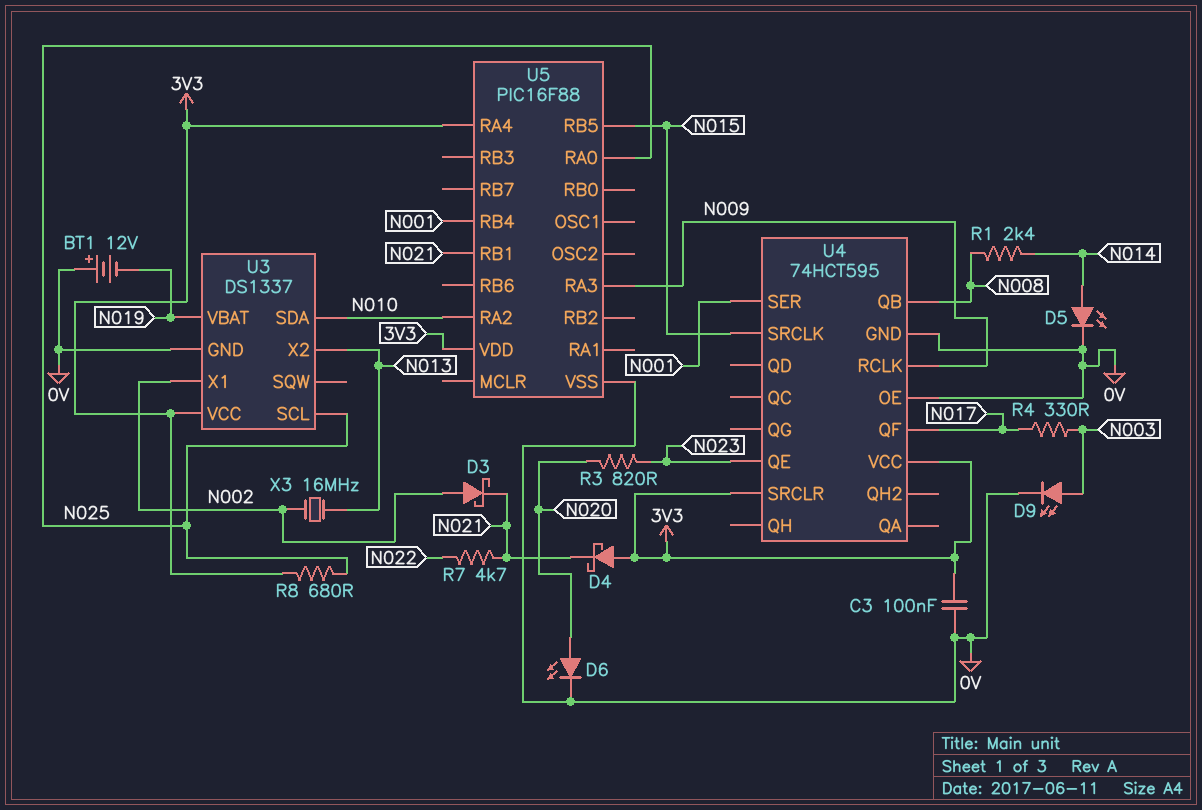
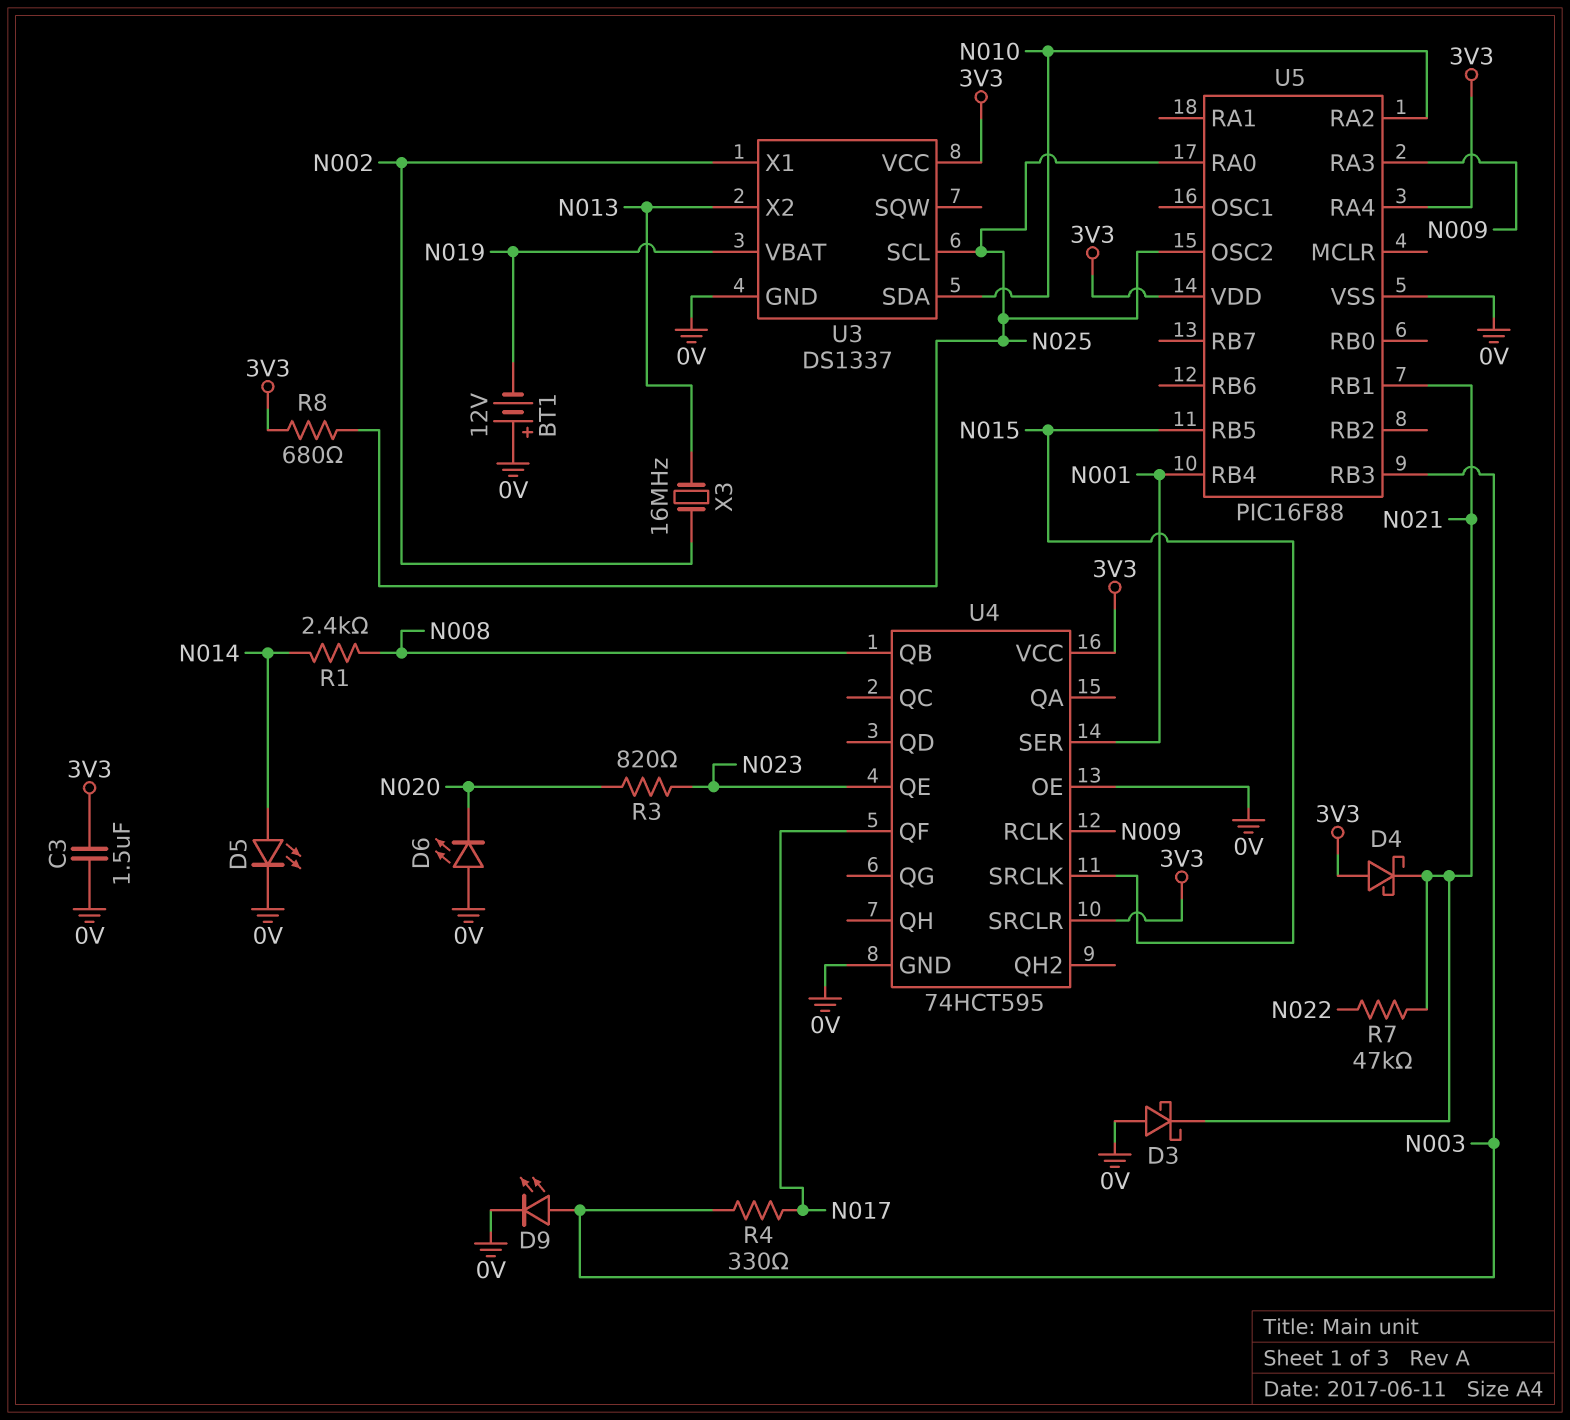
C3: 100nF (0V, 3V3) -> 1.5uF (0V, 3V3)
D3: schottky (A N002, K N021) -> schottky (A 0V, K N021)
D6: LED (A N020, K 0V) -> LED (A 0V, K N020)
R7: 4.7k (N021, N022) -> 47k (N021, N022)
U5 pin OSC2: none -> N025
U5 pin RB3: none -> N003

